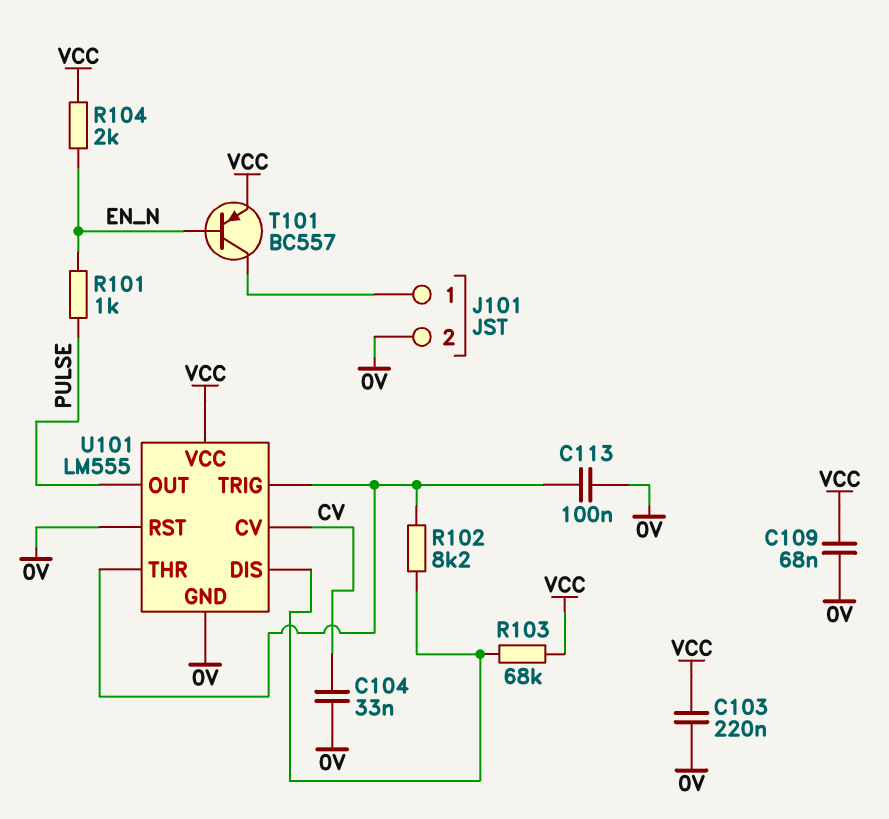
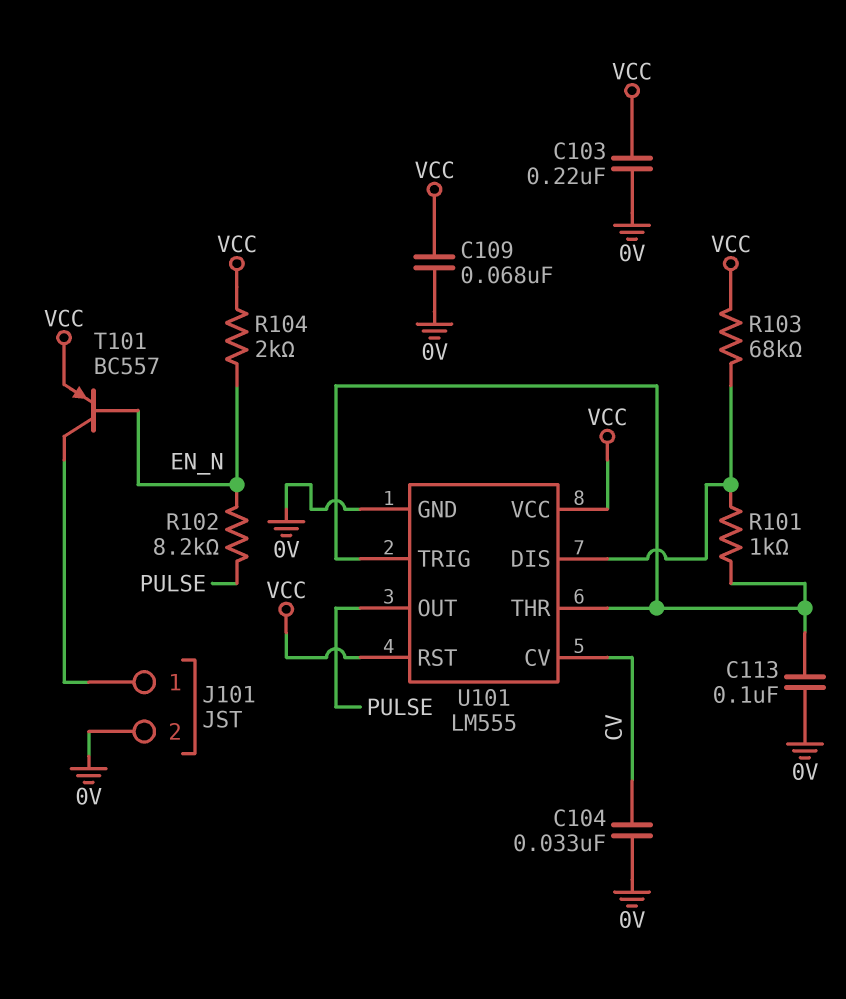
R101: 1k (EN_N, PULSE) -> 1k (U101/DIS, U101/THR)
R102: 8.2k (U101/DIS, U101/THR) -> 8.2k (EN_N, PULSE)
U101 pin RST: 0V -> VCC

